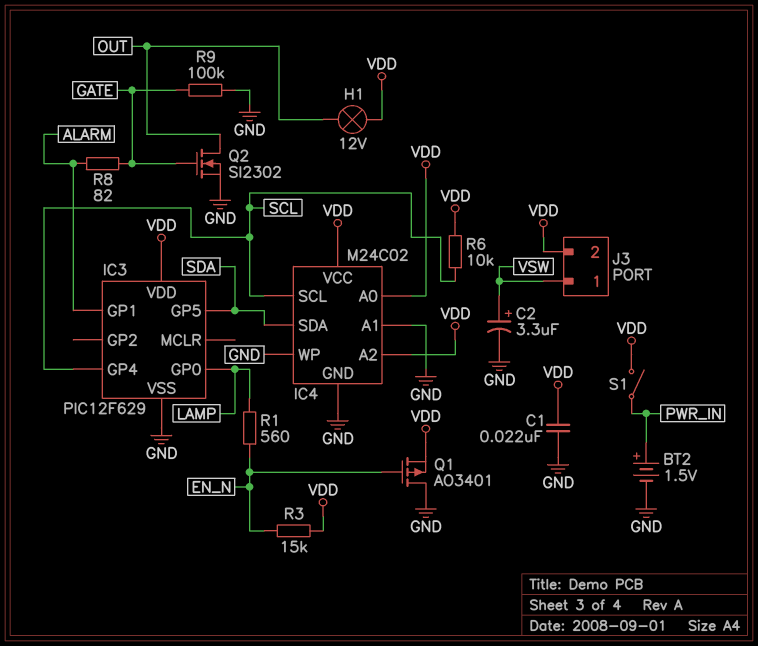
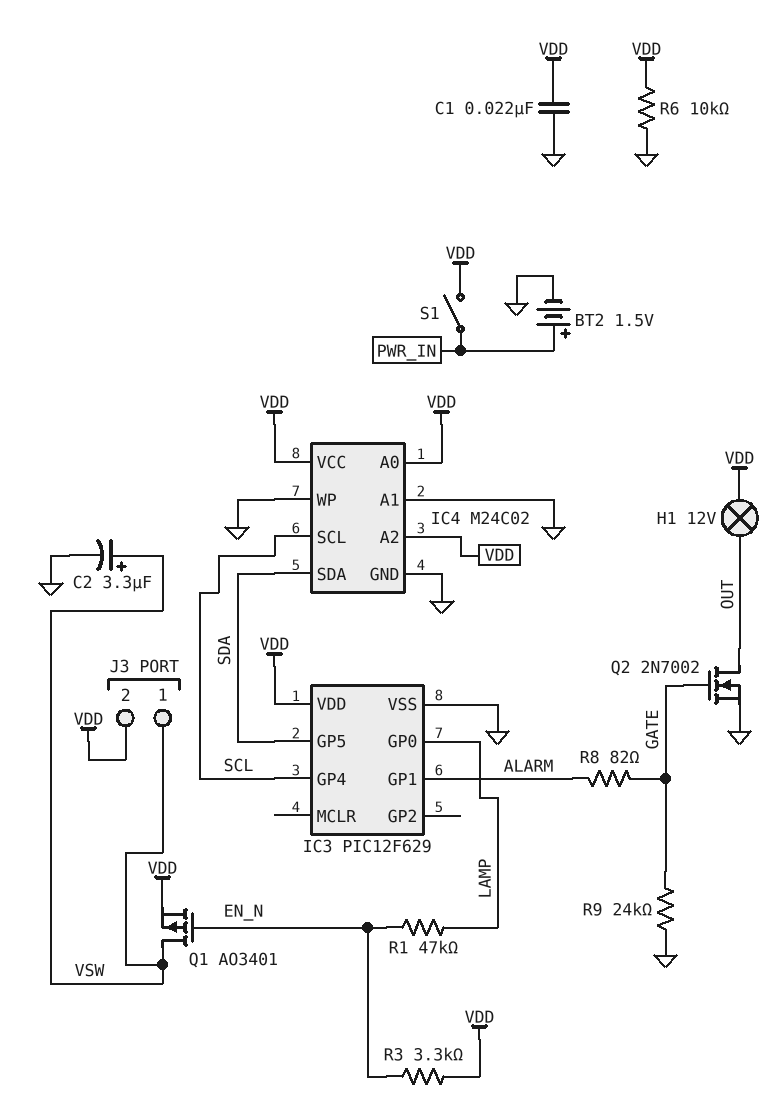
Q1: PMOS AO3401 (G EN_N, D GND, S VDD) -> PMOS AO3401 (G EN_N, D VSW, S VDD)
Q2: NMOS SI2302 (G GATE, D OUT, S GND) -> NMOS 2N7002 (G GATE, D OUT, S GND)
R1: 560 (EN_N, LAMP) -> 47k (EN_N, LAMP)
R3: 15k (EN_N, VDD) -> 3.3k (EN_N, VDD)
R6: 10k (SCL, VDD) -> 10k (GND, VDD)
R9: 100k (GATE, GND) -> 24k (GATE, GND)

